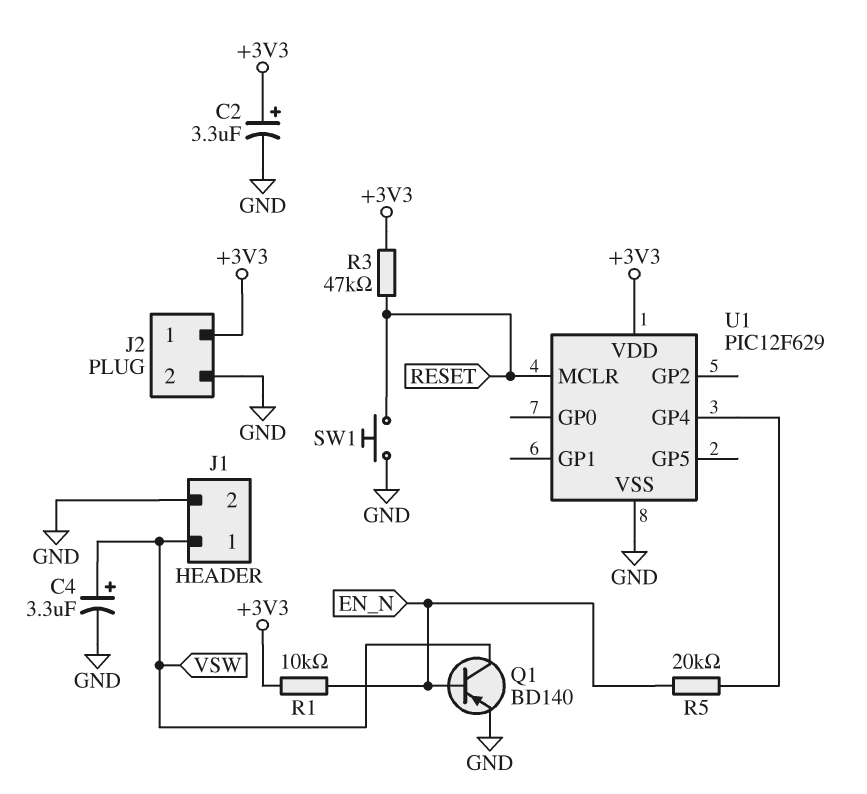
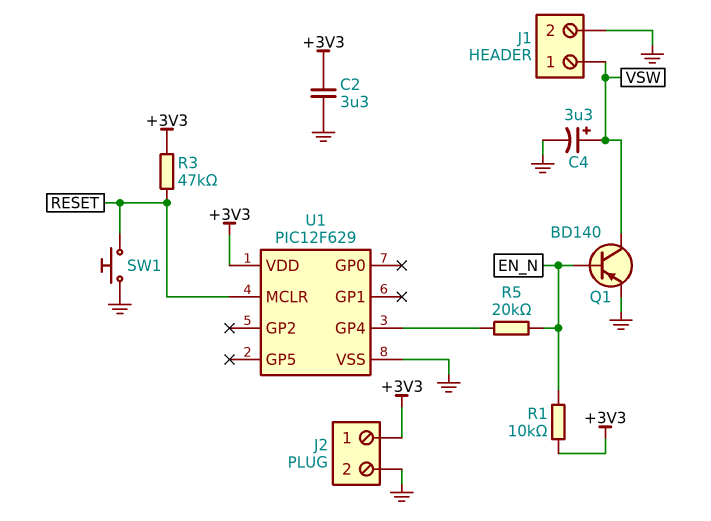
C2: 3.3uF (plus +3V3, minus GND) -> 3.3uF (+3V3, GND)

